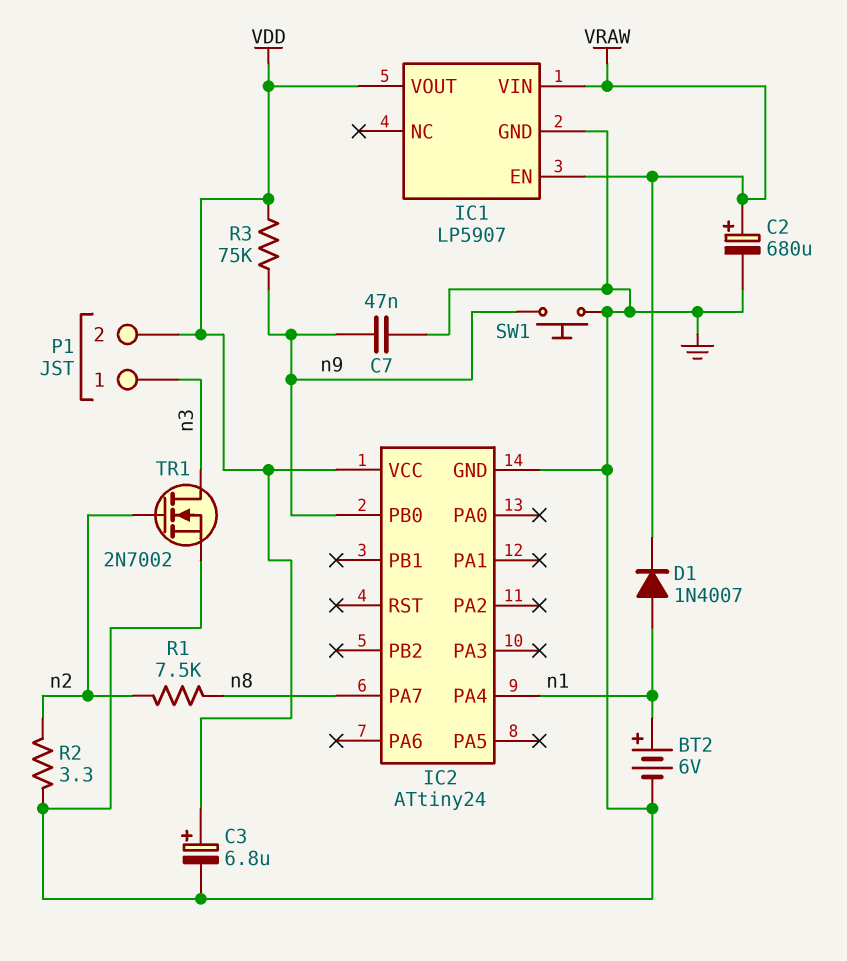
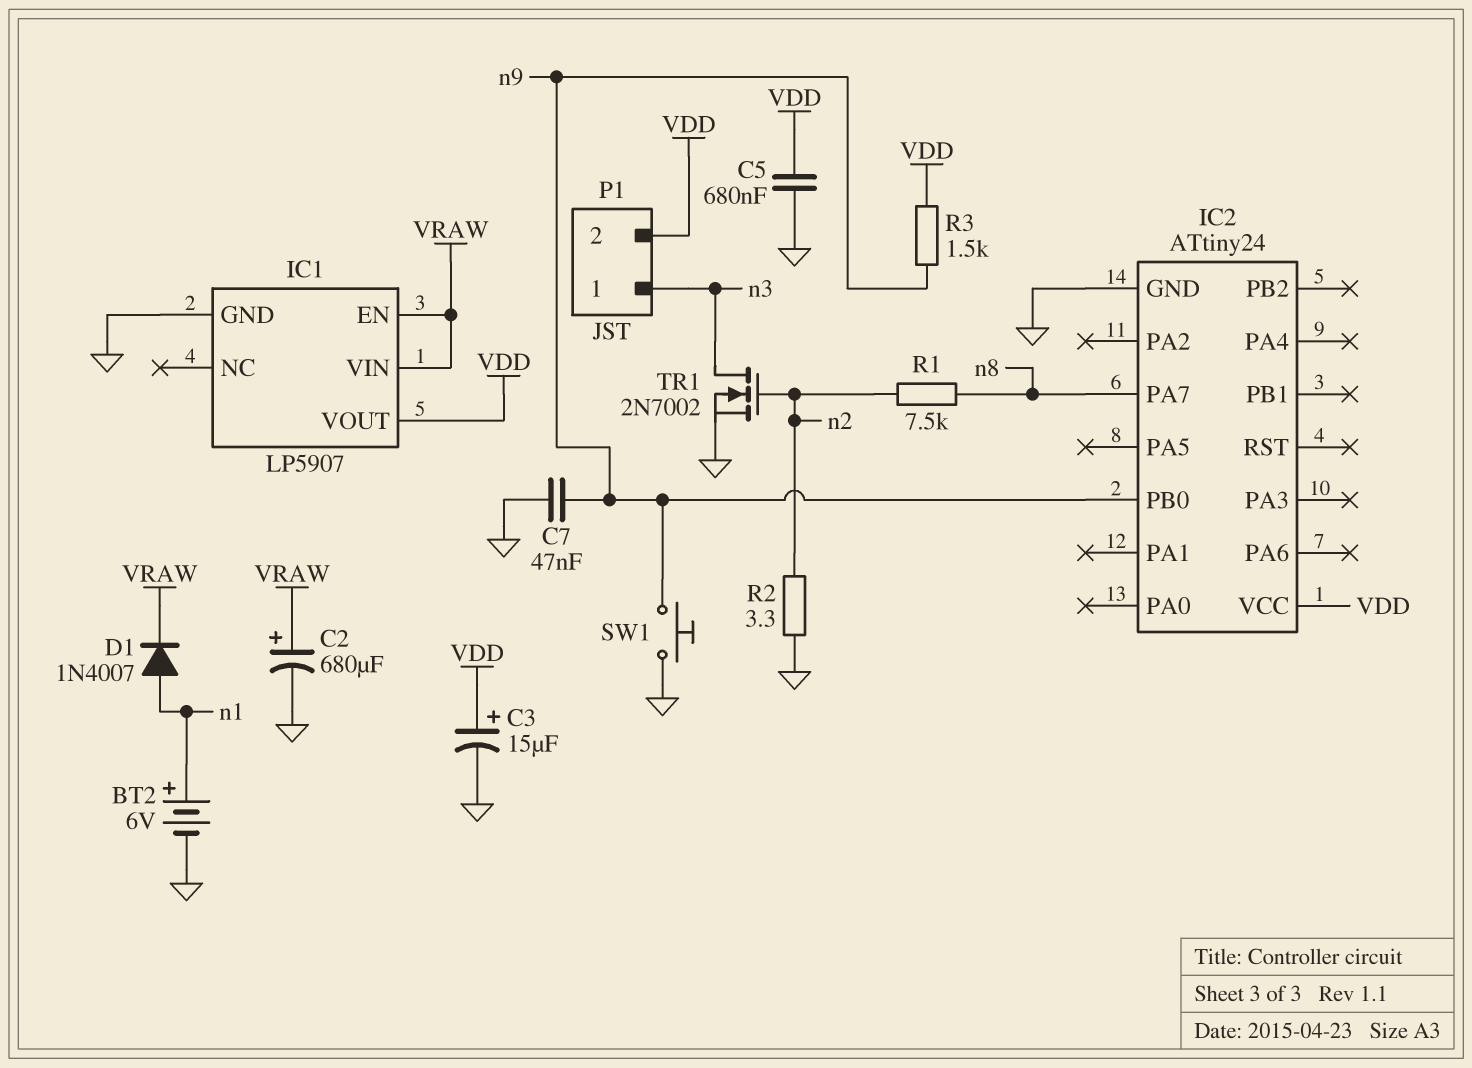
C3: 6.8uF (plus VDD, minus GND) -> 15uF (plus VDD, minus GND)
C5: none -> 680nF (GND, VDD)
IC2 pin PA4: n1 -> none
R3: 75k (VDD, n9) -> 1.5k (VDD, n9)

